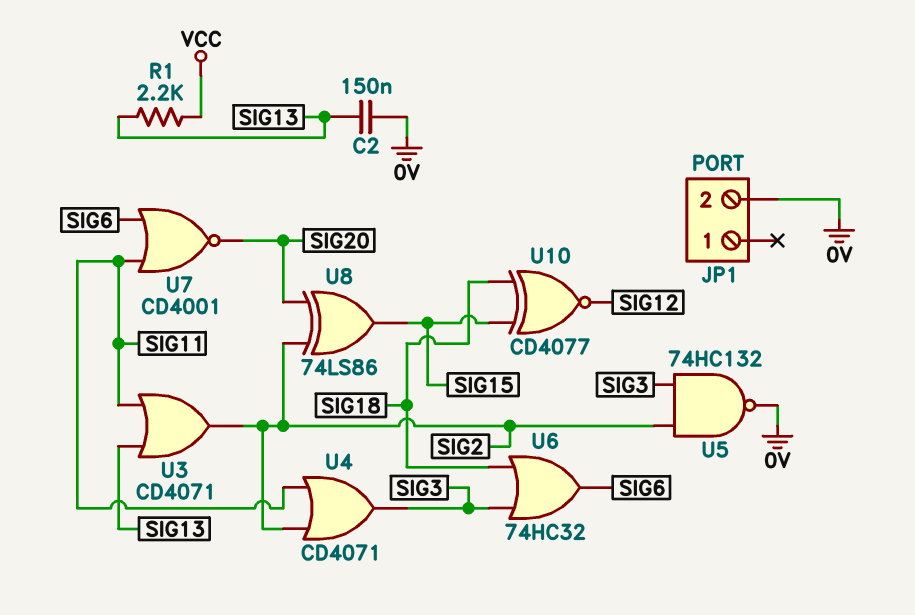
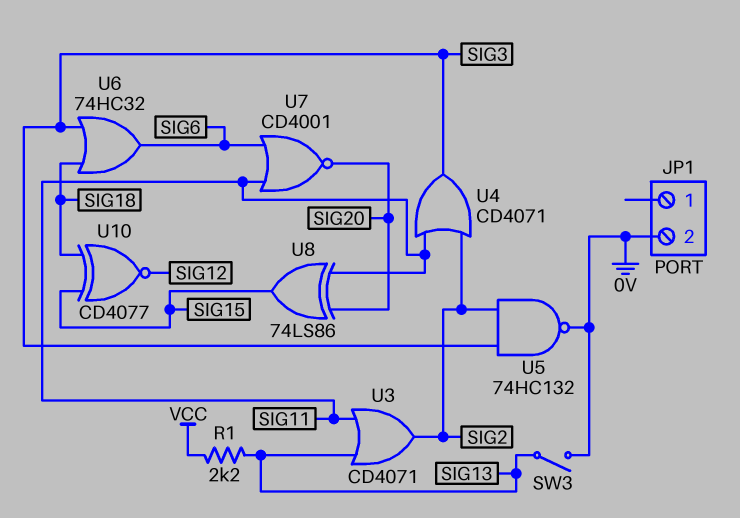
C2: 150nF (0V, SIG13) -> none
SW3: none -> switch (0V, SIG13)
U8: XOR 74LS86 (in SIG2, in SIG20, out SIG15) -> XOR 74LS86 (in SIG11, in SIG20, out SIG15)

